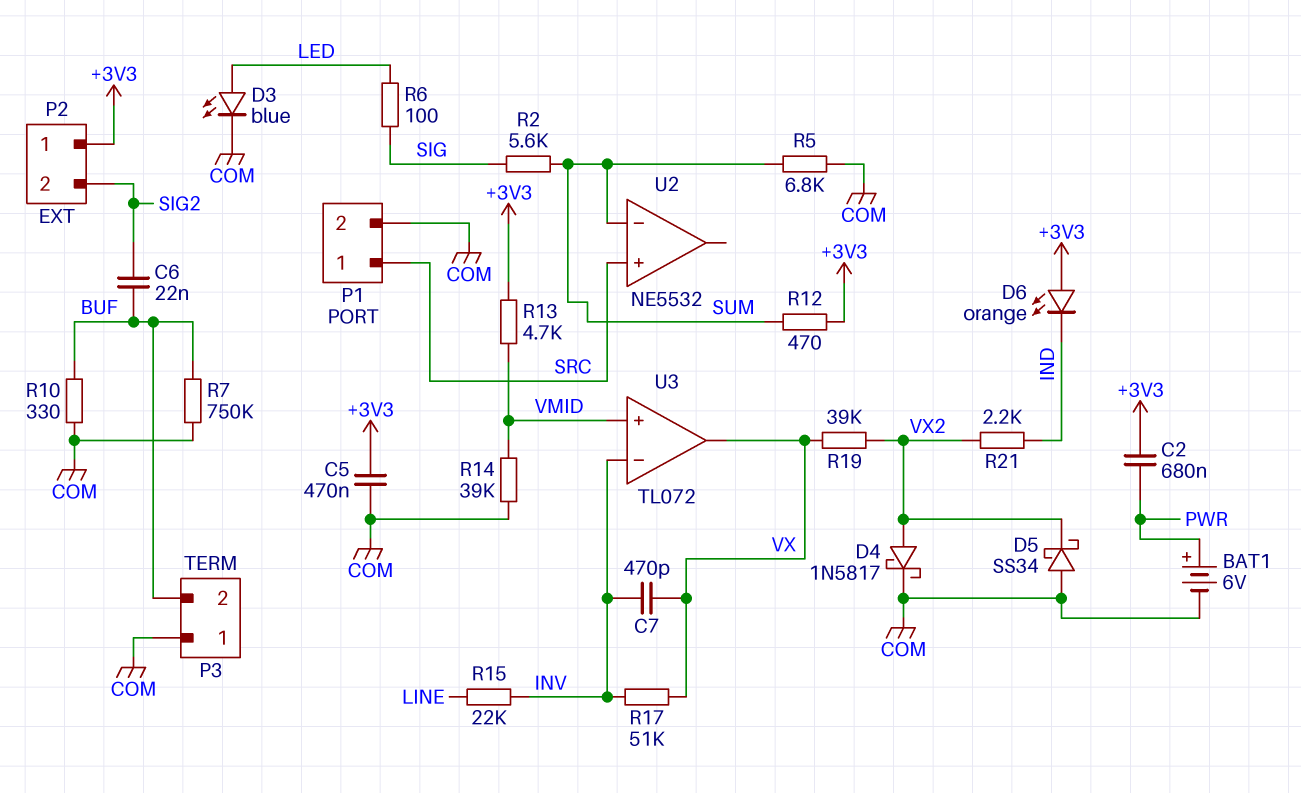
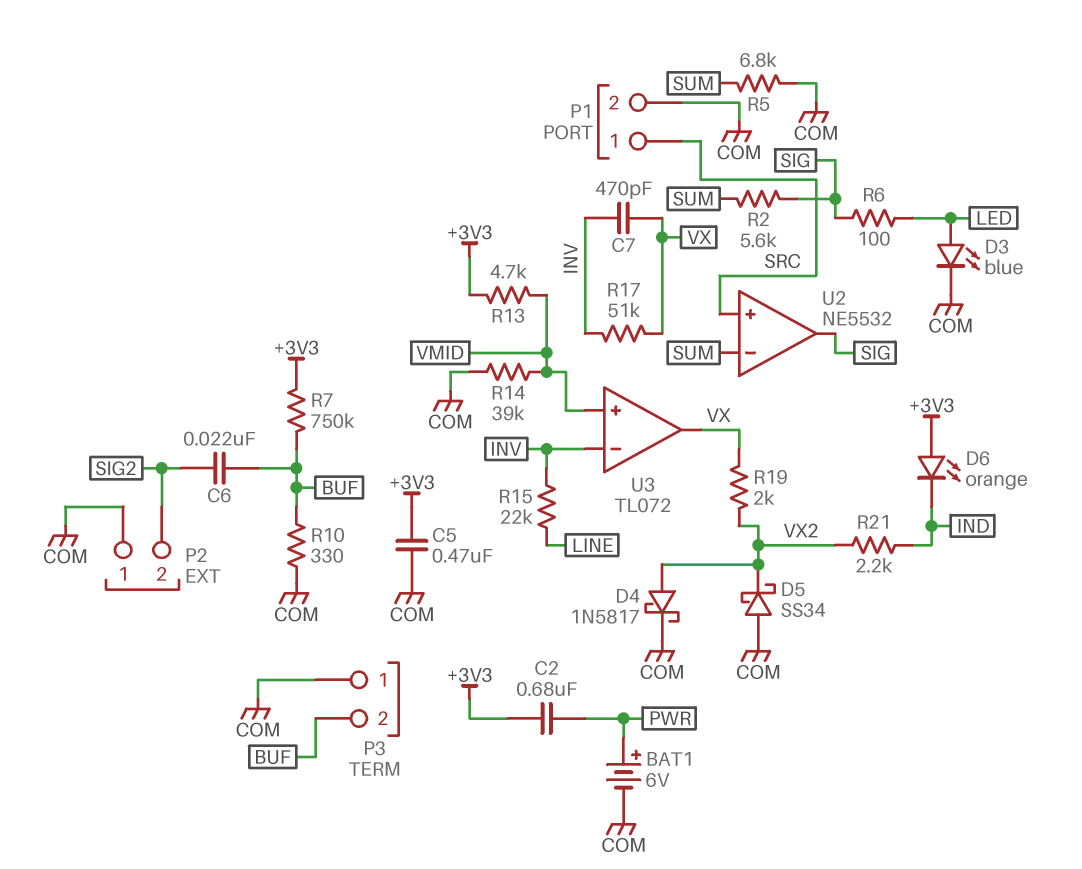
P2 pin 1: +3V3 -> COM
R7: 750k (BUF, COM) -> 750k (+3V3, BUF)
R12: 470 (+3V3, SUM) -> none
R19: 39k (VX, VX2) -> 2k (VX, VX2)
U2 pin out: none -> SIG

